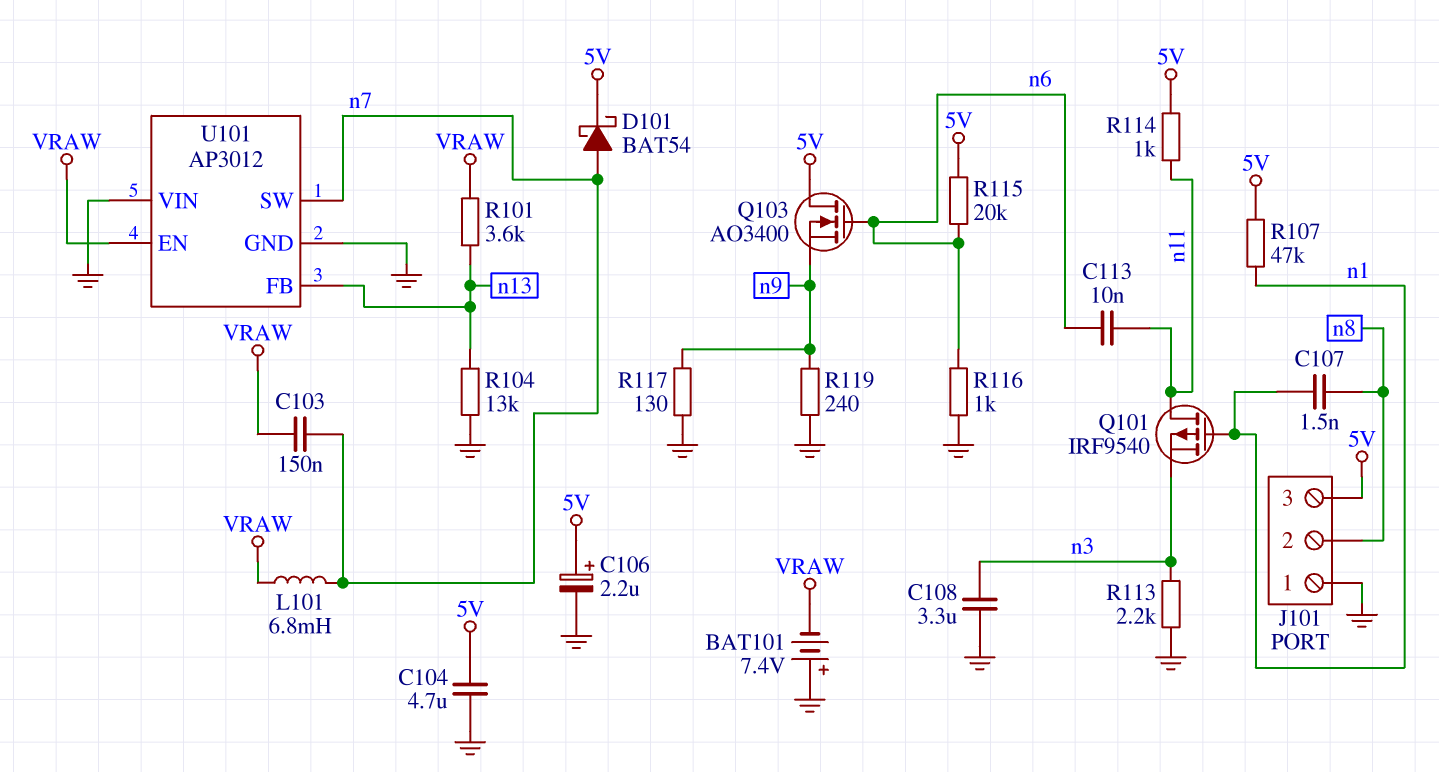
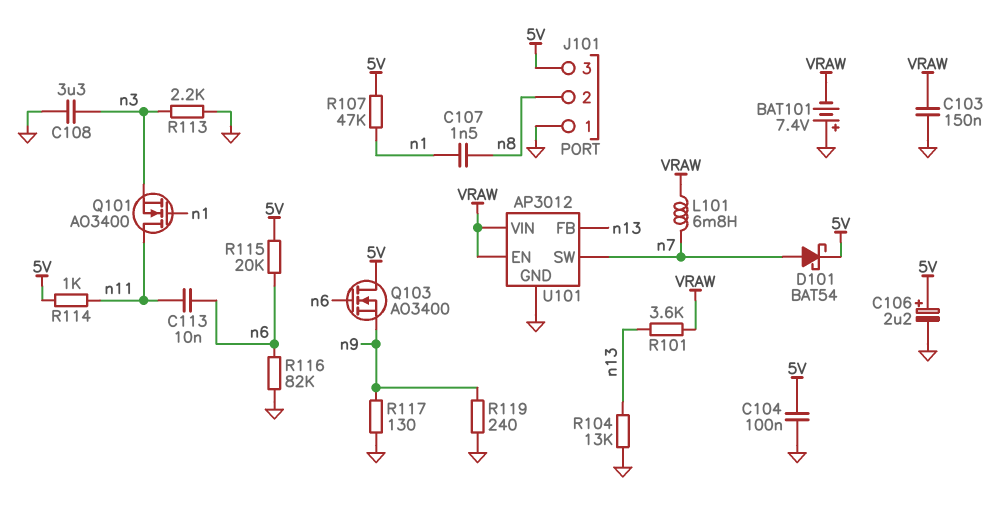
C103: 150nF (VRAW, n7) -> 150nF (GND, VRAW)
C104: 4.7uF (5V, GND) -> 100nF (5V, GND)
Q101: PMOS IRF9540 (G n1, D n11, S n3) -> NMOS AO3400 (G n1, D n11, S n3)
R116: 1k (GND, n6) -> 82k (GND, n6)
U101 pin VIN: GND -> VRAW

